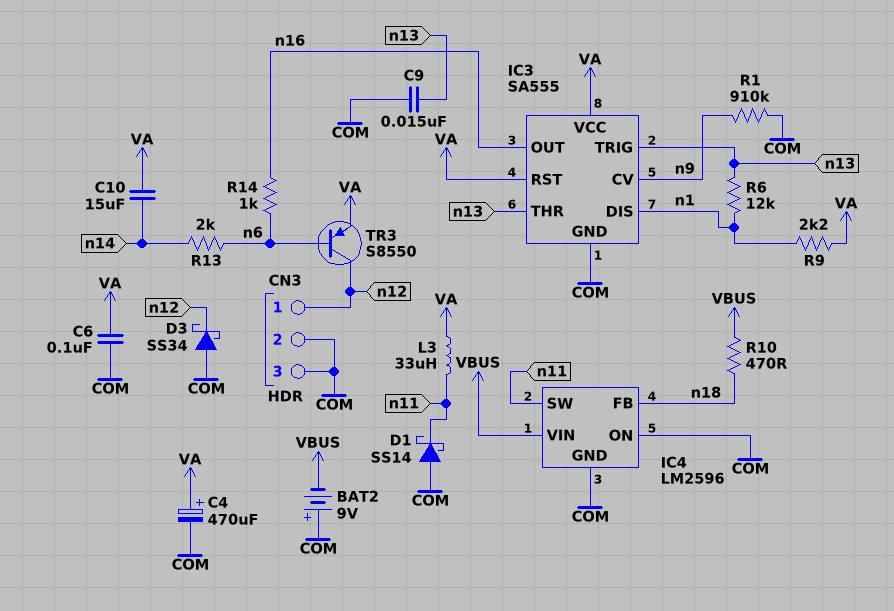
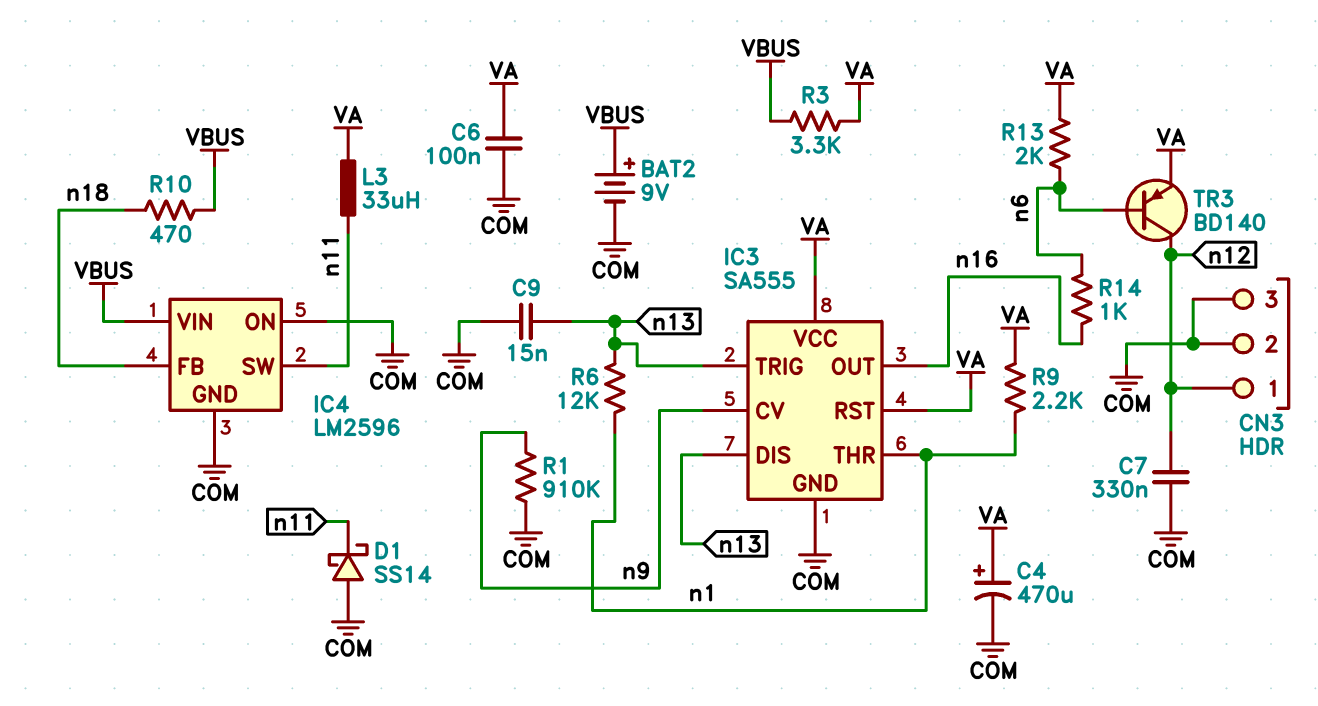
BAT2: 9V (plus COM, minus VBUS) -> 9V (plus VBUS, minus COM)
C7: none -> 330nF (COM, n12)
C10: 15uF (VA, n14) -> none
D3: schottky SS34 (A COM, K n12) -> none
IC3 pin DIS: n1 -> n13
IC3 pin THR: n13 -> n1
R3: none -> 3.3k (VA, VBUS)
R13: 2k (n6, n14) -> 2k (VA, n6)
TR3: PNP S8550 (B n6, C n12, E VA) -> PNP BD140 (B n6, C n12, E VA)

